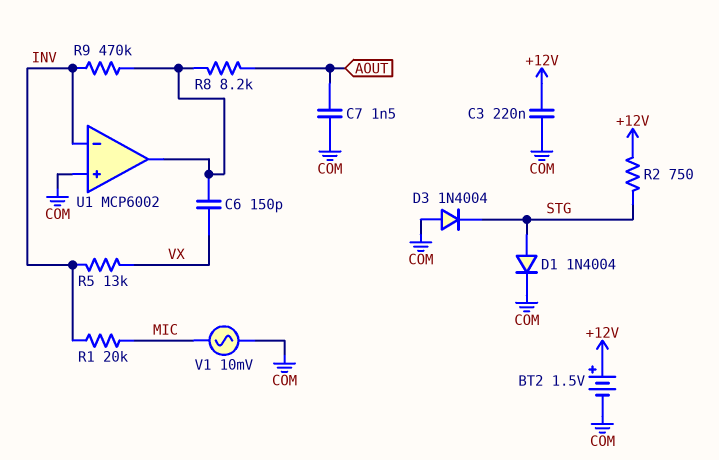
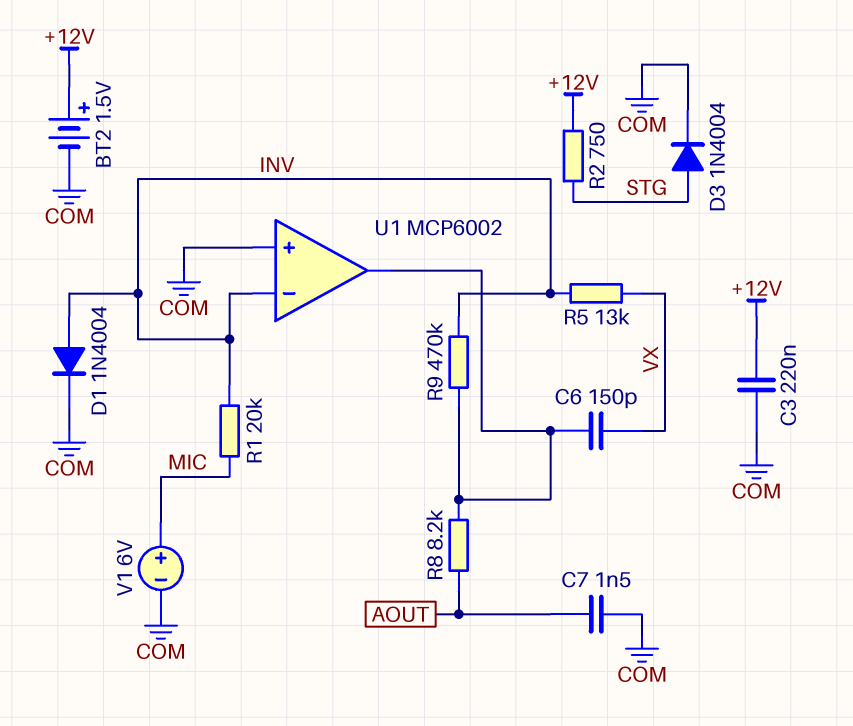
D1: diode 1N4004 (A STG, K COM) -> diode 1N4004 (A INV, K COM)
D3: diode 1N4004 (A COM, K STG) -> diode 1N4004 (A STG, K COM)
V1: AC 10mV (COM, MIC) -> 6V (plus MIC, minus COM)

